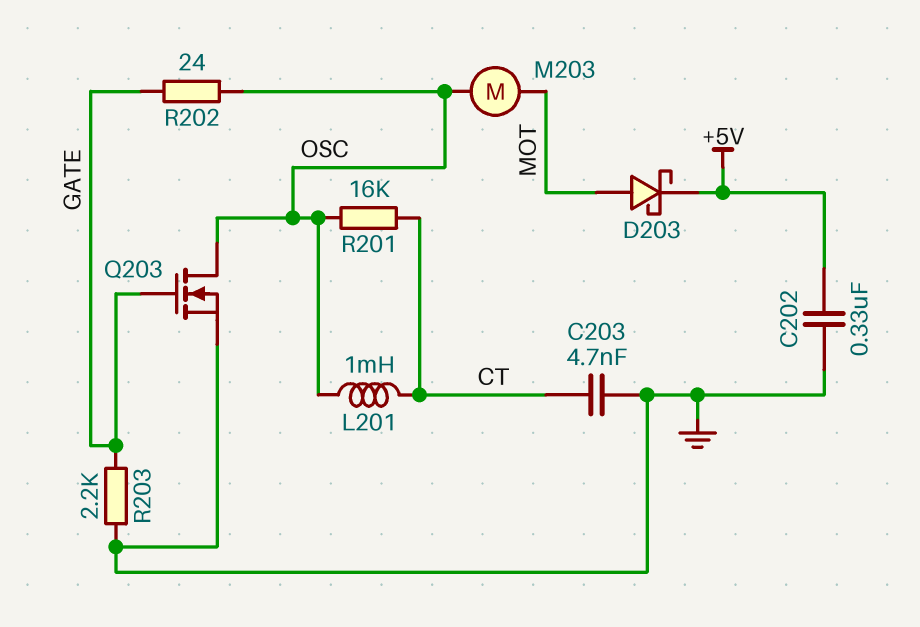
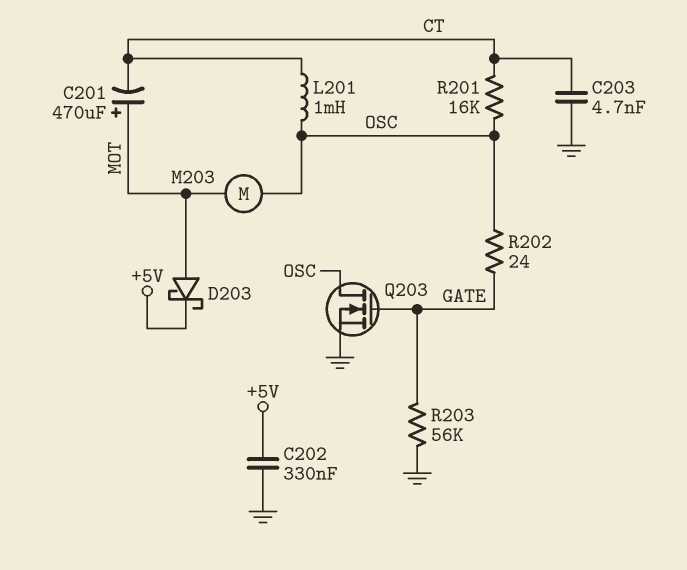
C201: none -> 470uF (plus MOT, minus CT)
R203: 2.2k (GATE, GND) -> 56k (GATE, GND)

